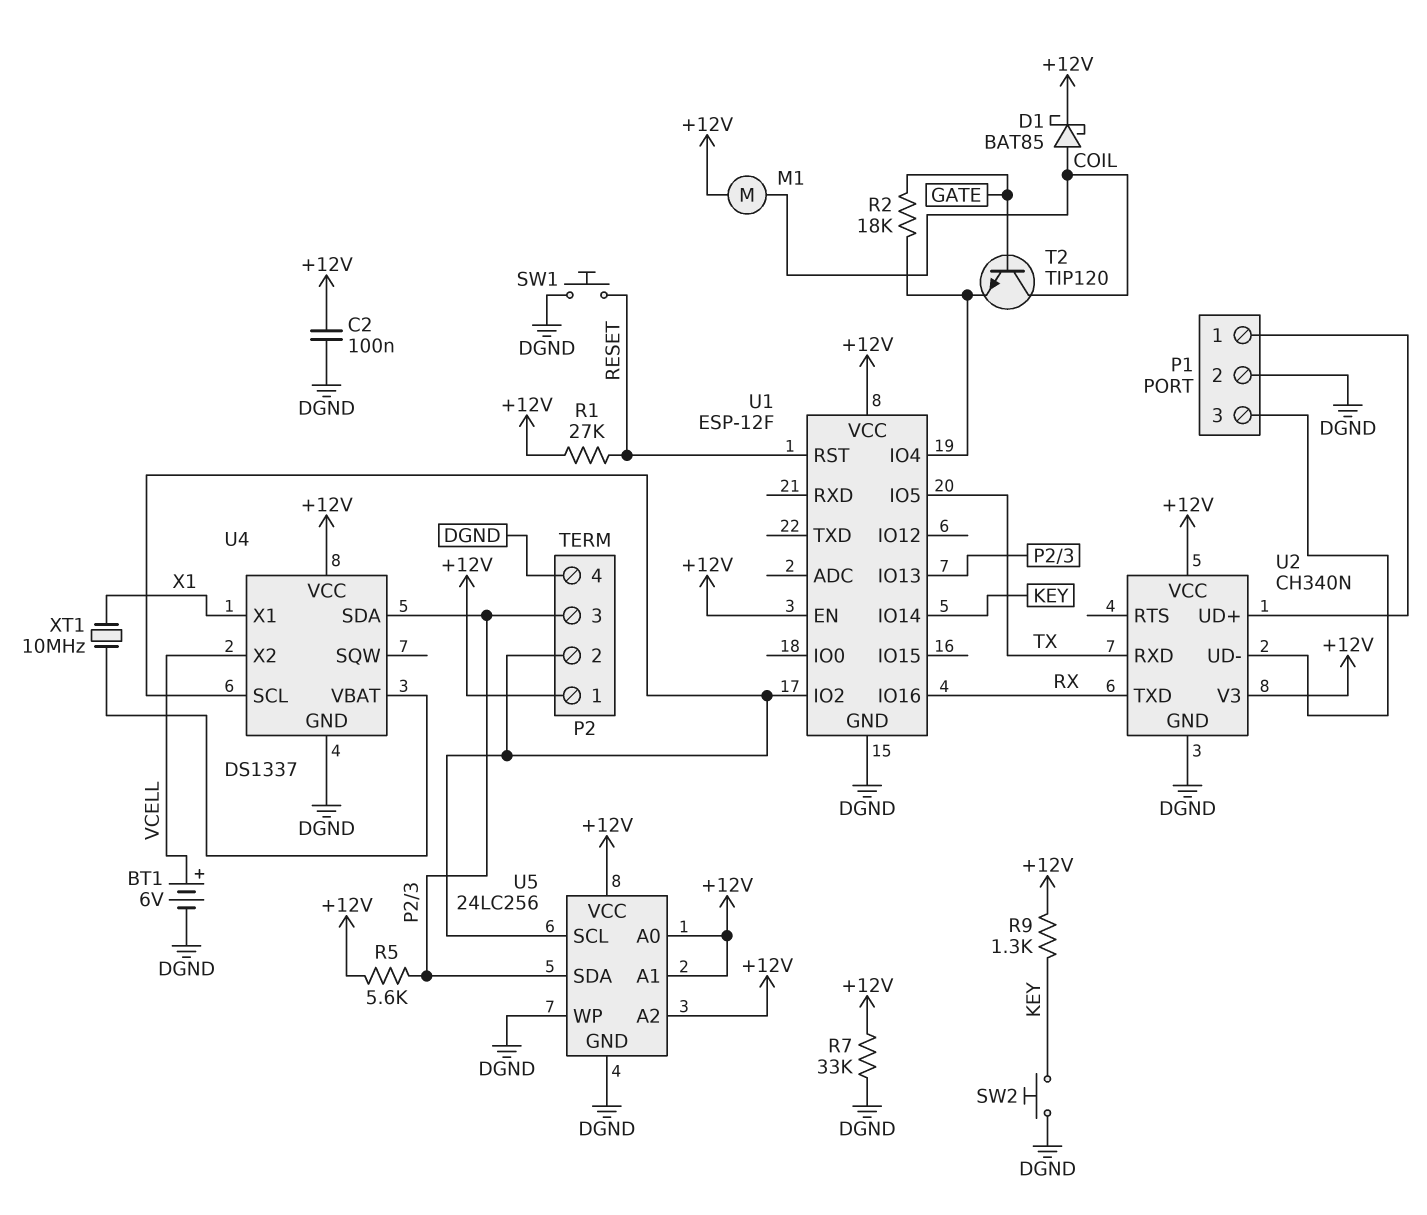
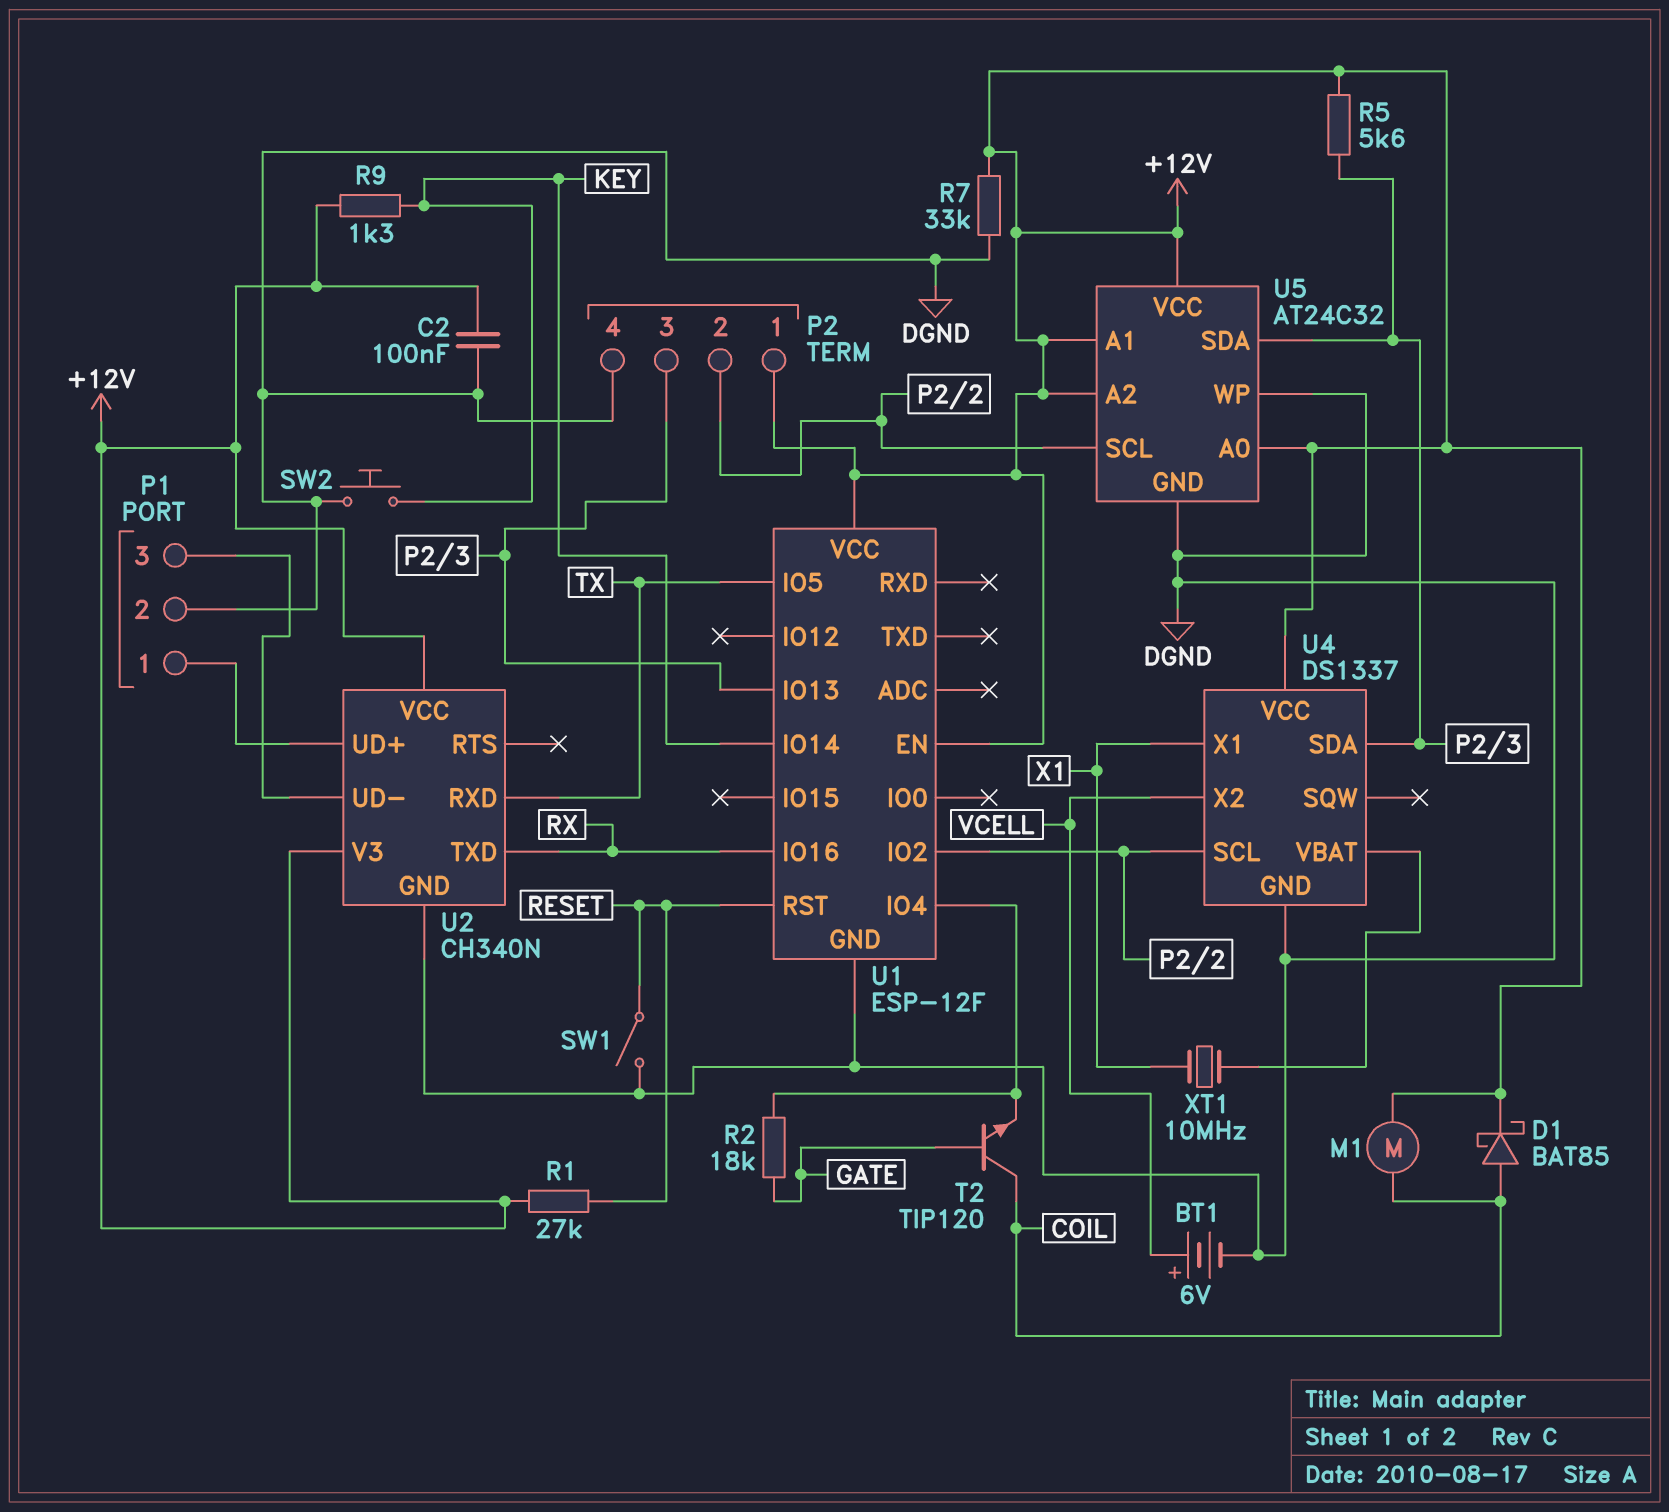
SW1: button (DGND, RESET) -> switch (DGND, RESET)
U5: 24LC256 -> AT24C32

